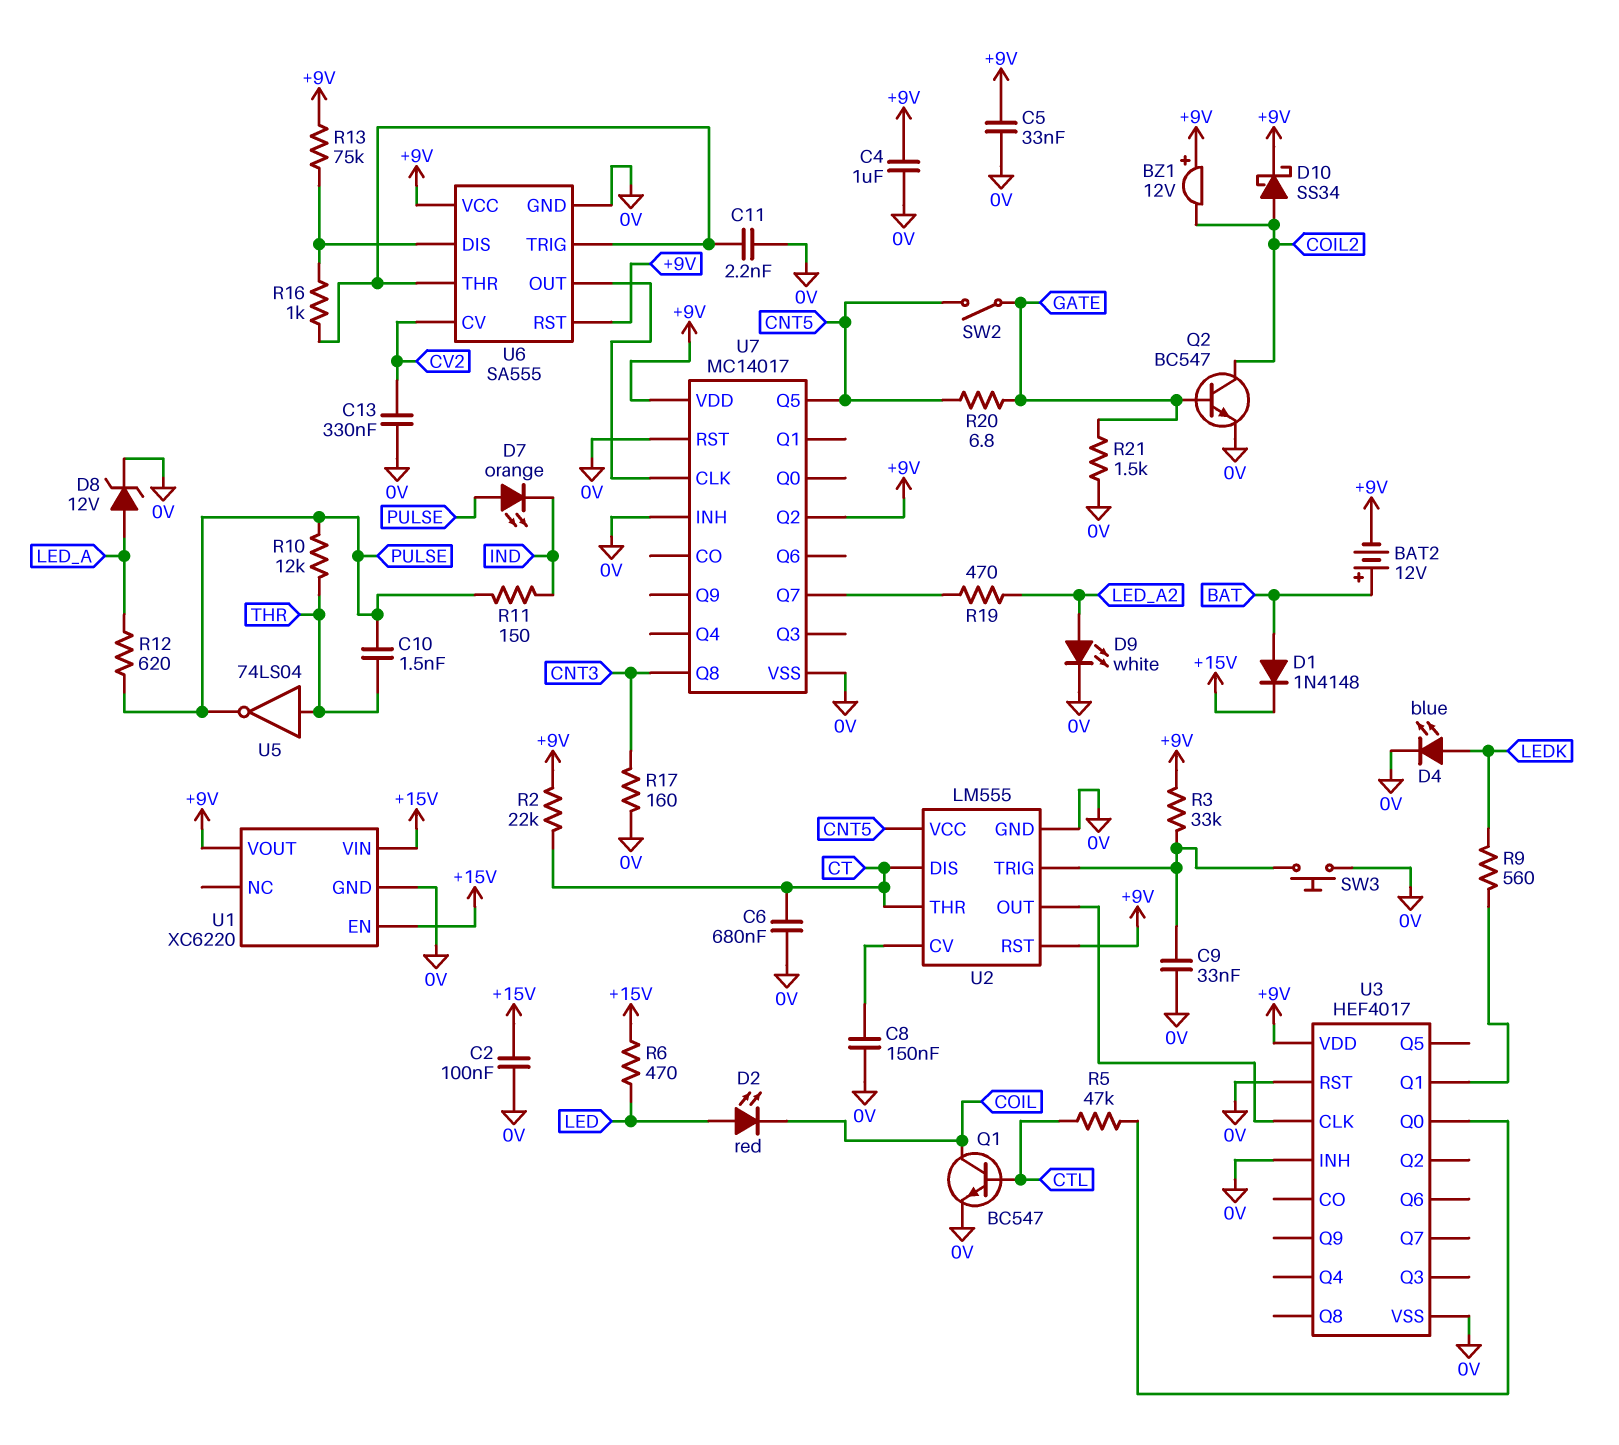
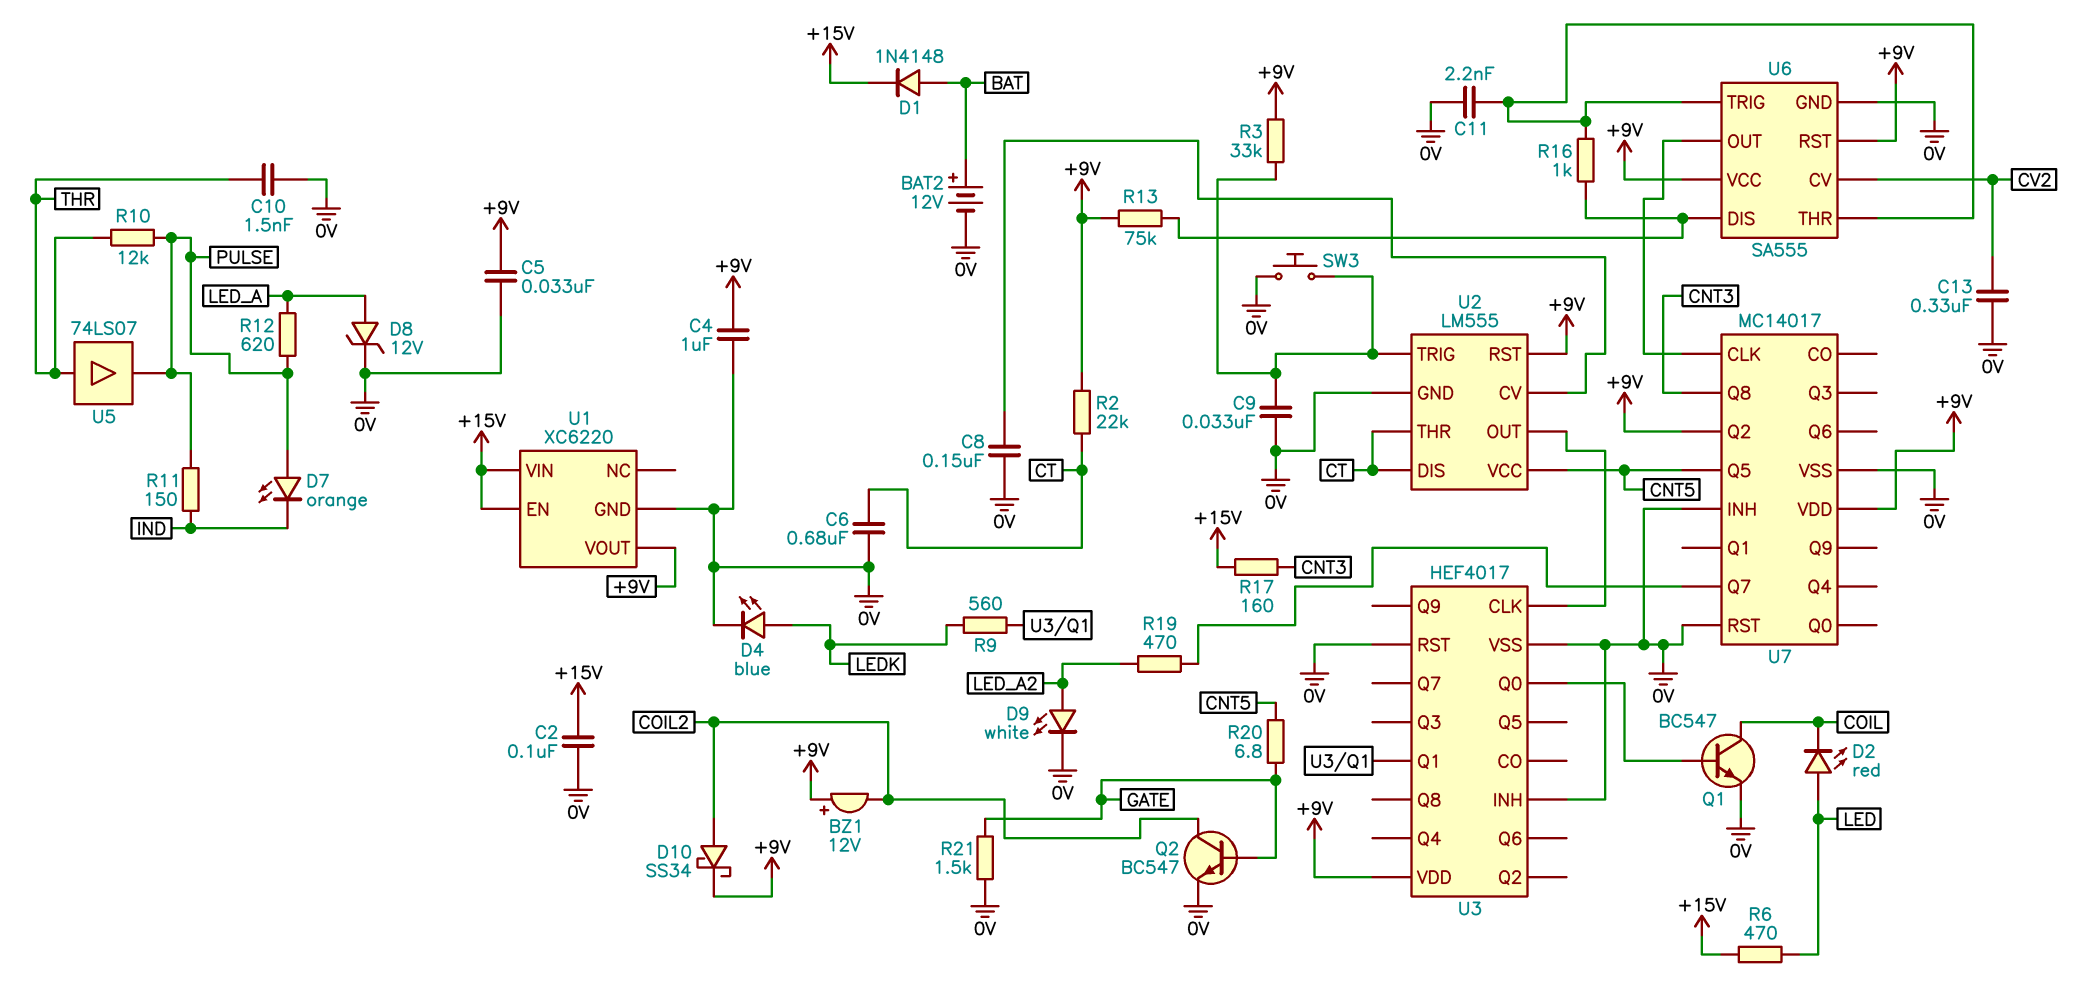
BAT2: 12V (plus BAT, minus +9V) -> 12V (plus BAT, minus 0V)
C10: 1.5nF (PULSE, THR) -> 1.5nF (0V, THR)
Q1: NPN BC547 (B CTL, C COIL, E 0V) -> NPN BC547 (B U3/Q0, C COIL, E 0V)
R5: 47k (CTL, U3/Q0) -> none
R17: 160 (0V, CNT3) -> 160 (+15V, CNT3)
SW2: switch (CNT5, GATE) -> none
U5: NOT 74LS04 (in THR, out PULSE) -> buffer 74LS07 (in THR, out PULSE)

